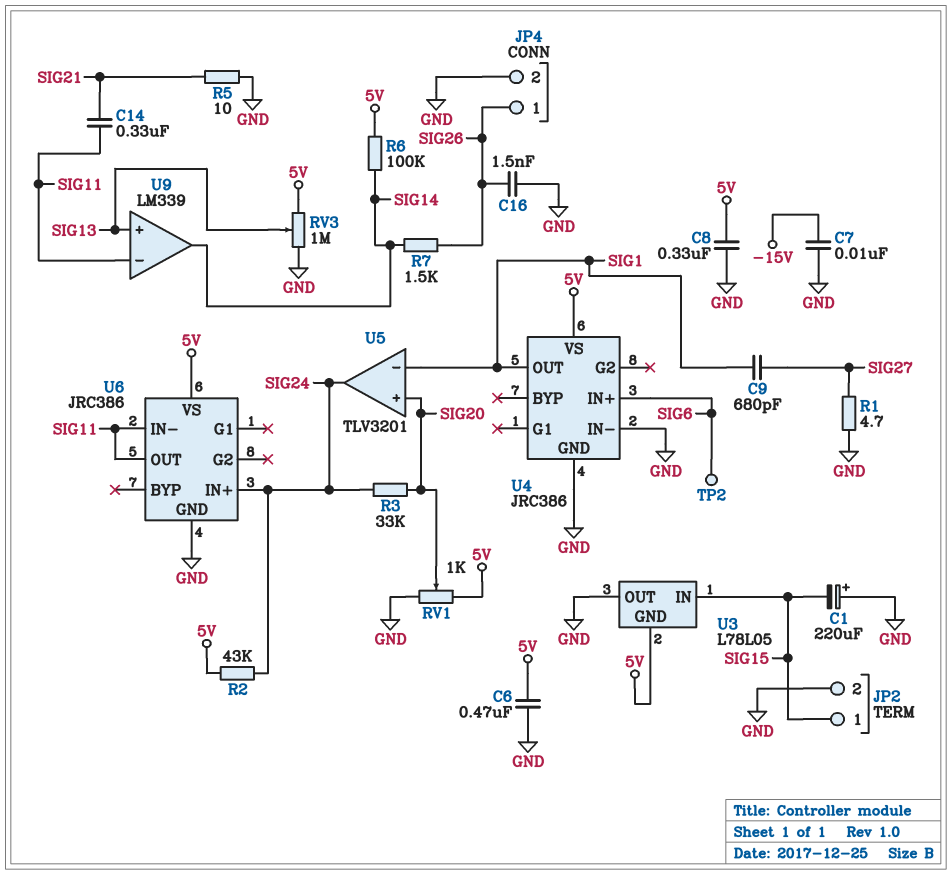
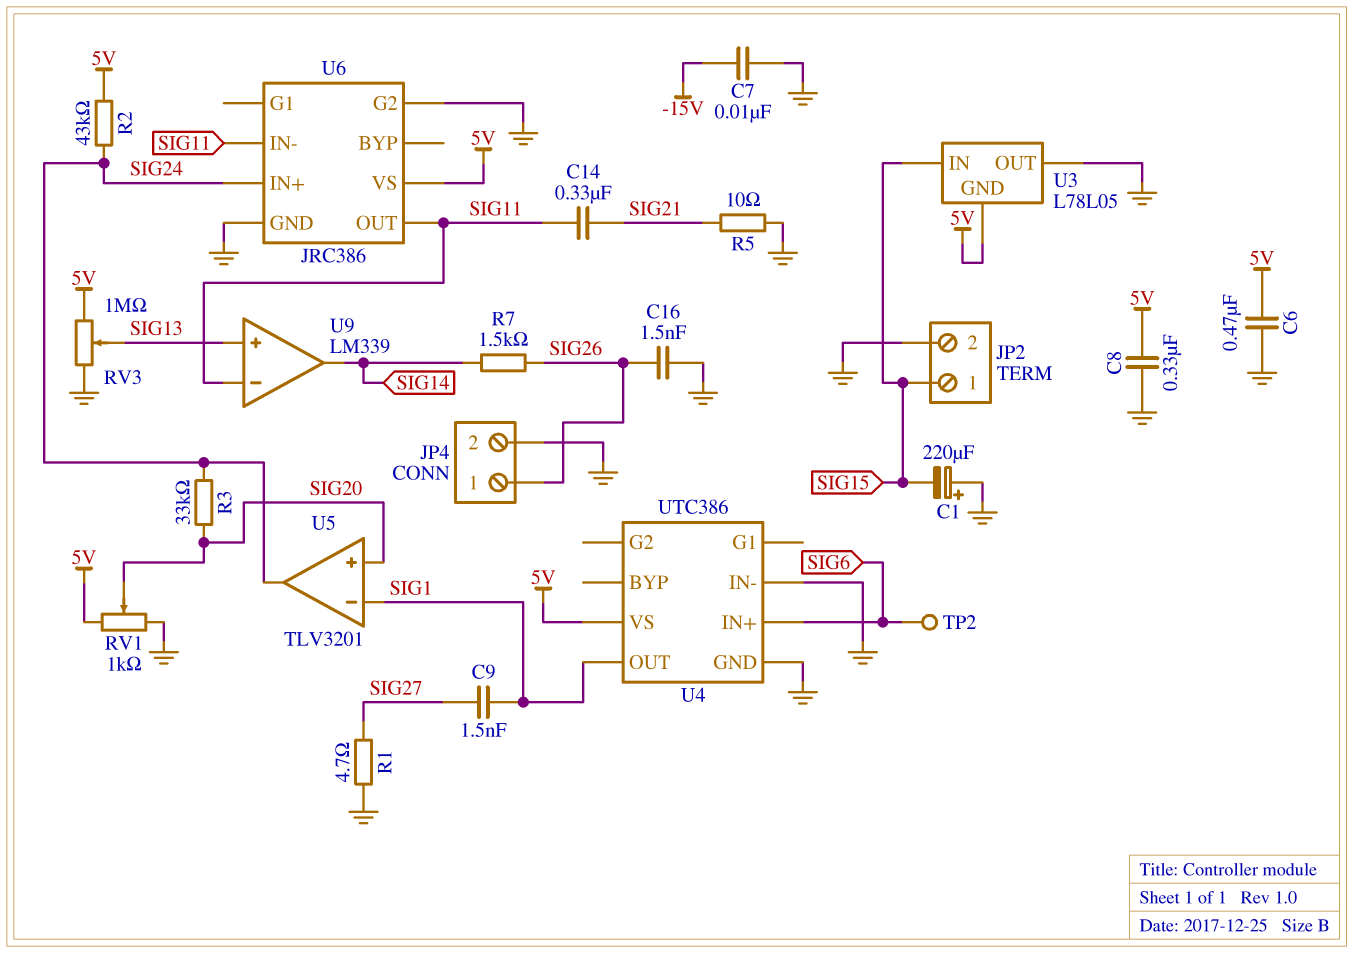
C9: 680pF (SIG1, SIG27) -> 1.5nF (SIG1, SIG27)
R6: 100k (5V, SIG14) -> none
U4: JRC386 -> UTC386
U6 pin G2: none -> GND

